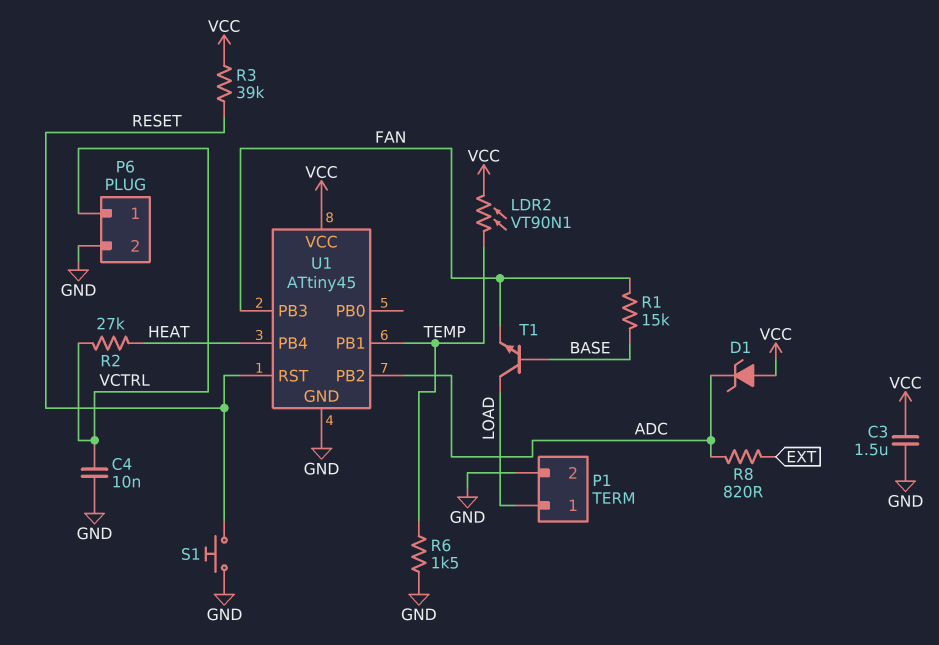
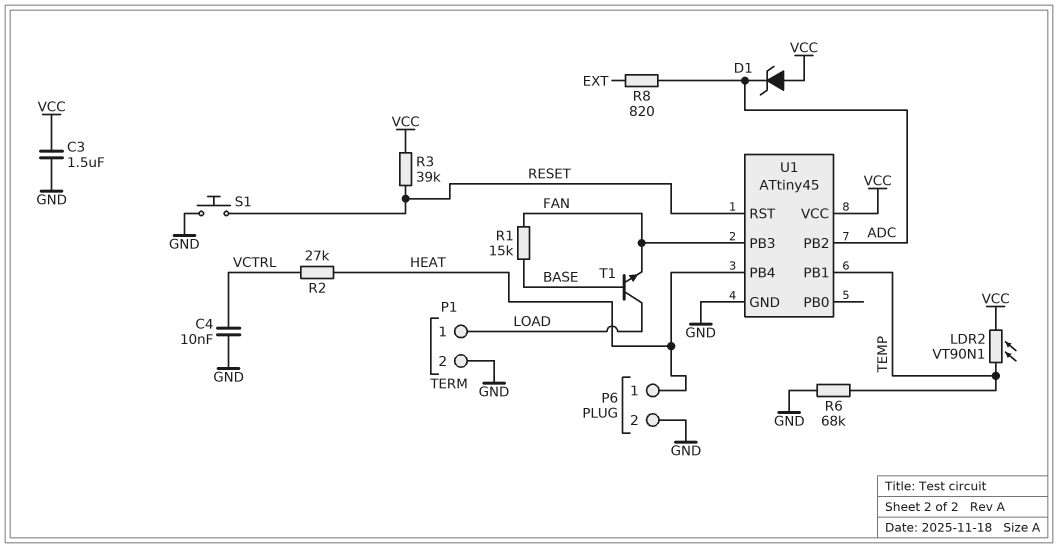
P6 pin 1: VCTRL -> HEAT
R6: 1.5k (GND, TEMP) -> 68k (GND, TEMP)

